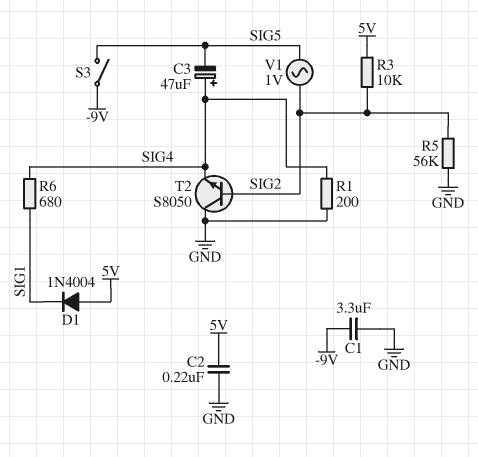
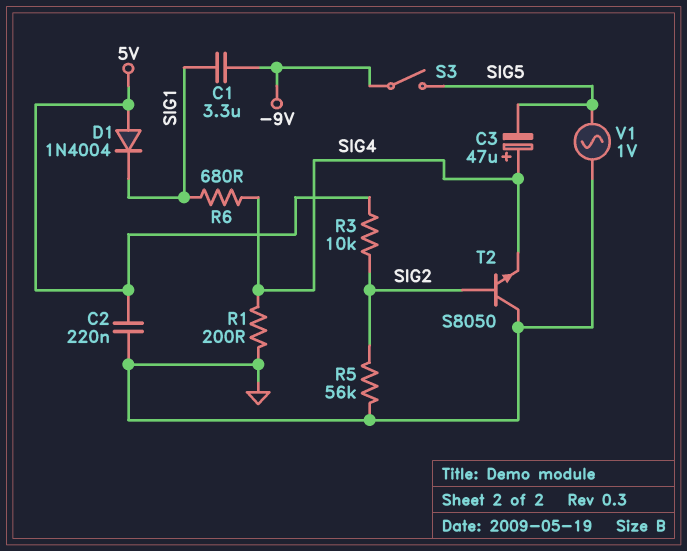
C1: 3.3uF (-9V, GND) -> 3.3uF (-9V, SIG1)
V1: AC 1V (SIG2, SIG5) -> AC 1V (GND, SIG5)

